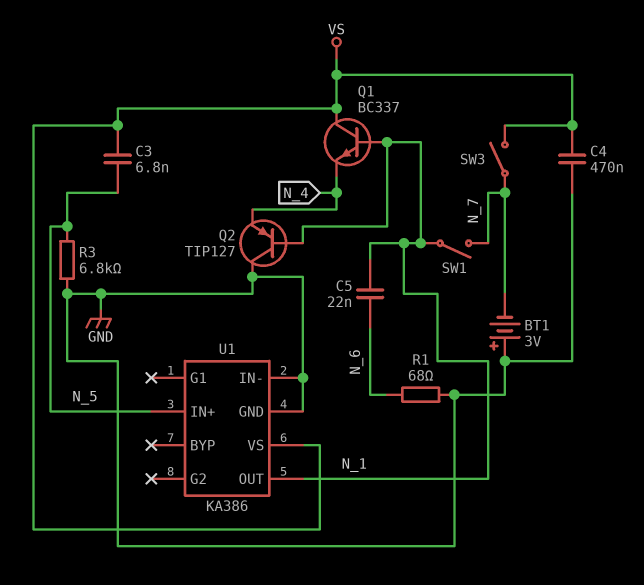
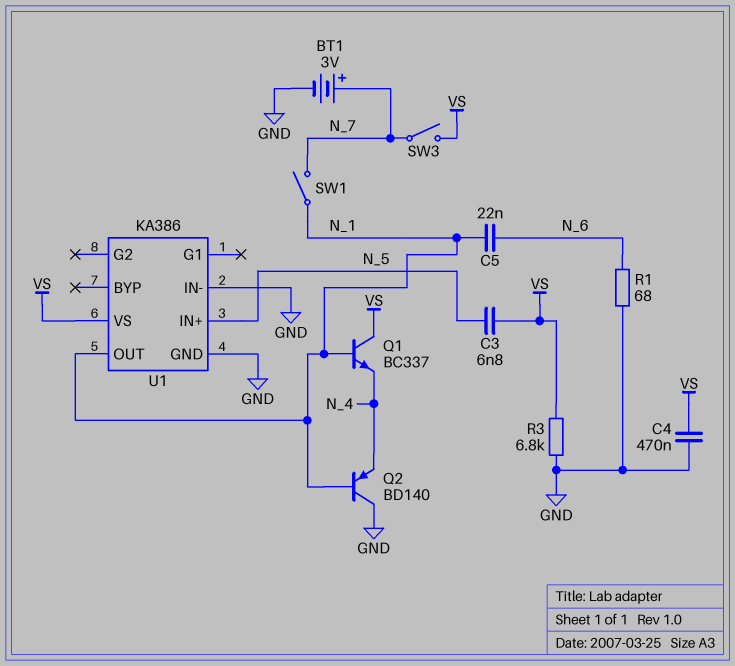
BT1: 3V (plus GND, minus N_7) -> 3V (plus N_7, minus GND)
Q2: PNP TIP127 (B N_1, C GND, E N_4) -> PNP BD140 (B N_1, C GND, E N_4)
R3: 6.8k (GND, N_5) -> 6.8k (GND, VS)

